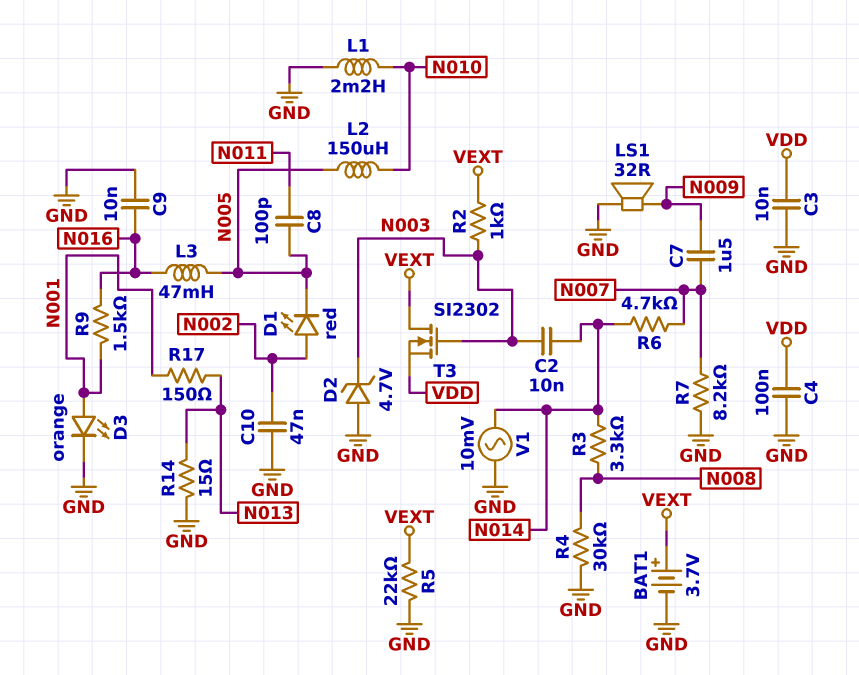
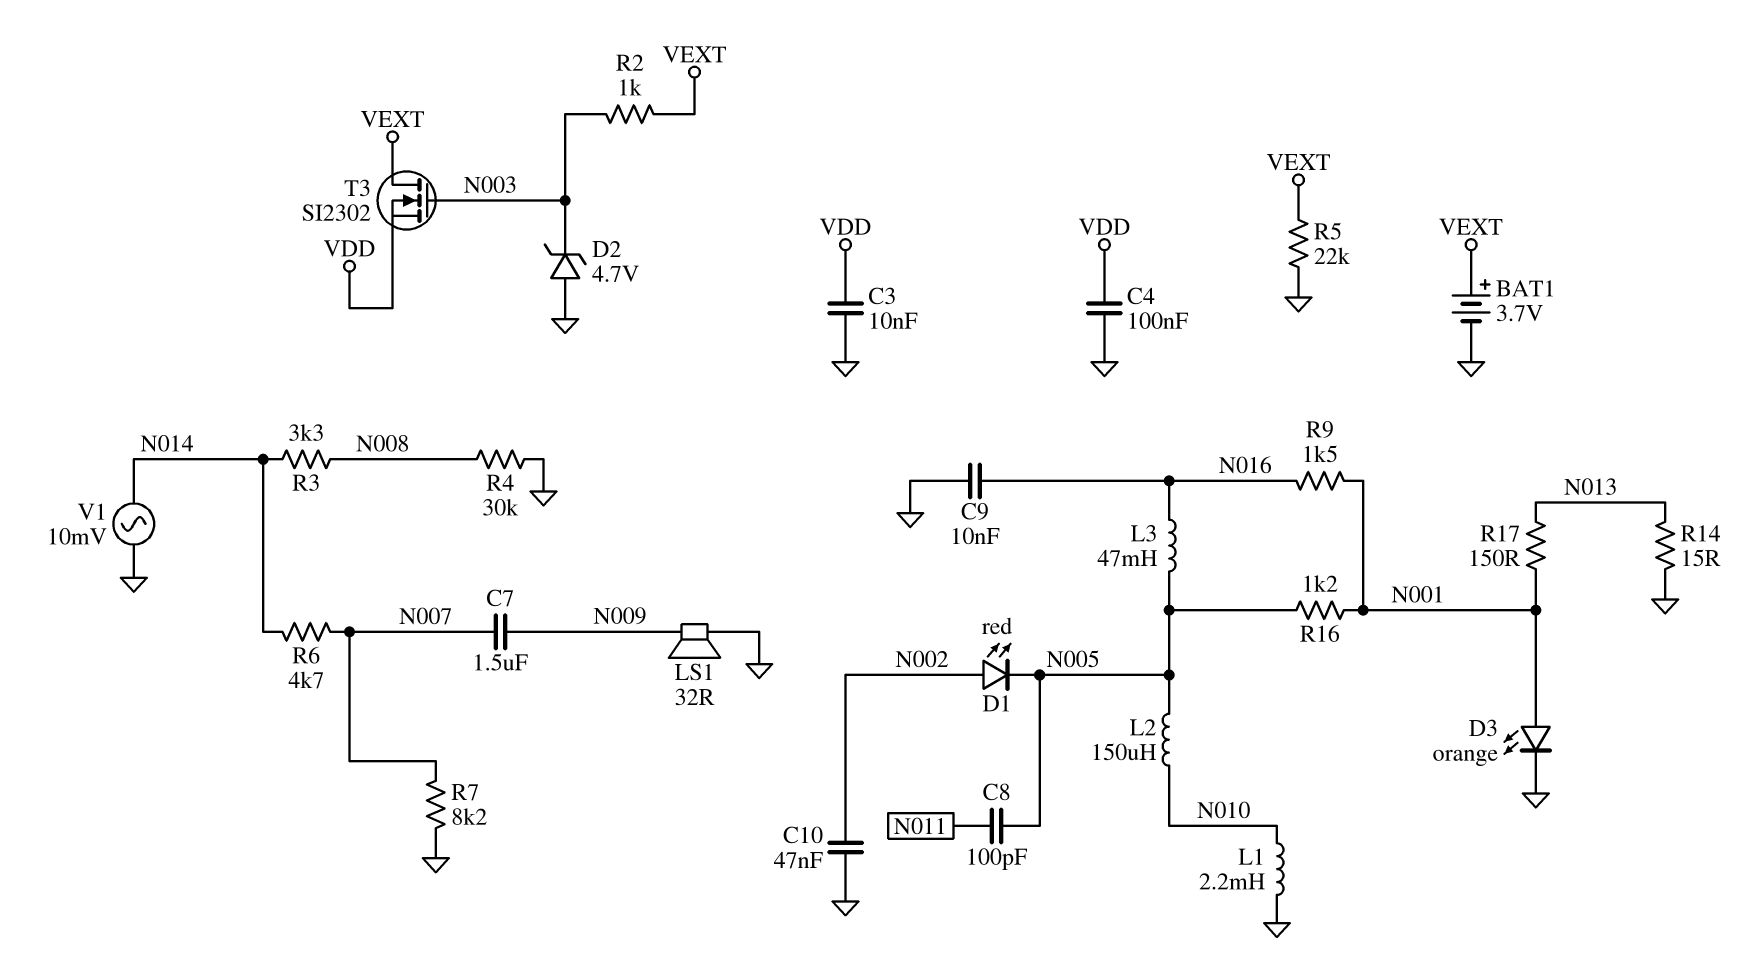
C2: 10nF (N003, N014) -> none
R16: none -> 1.2k (N001, N005)

